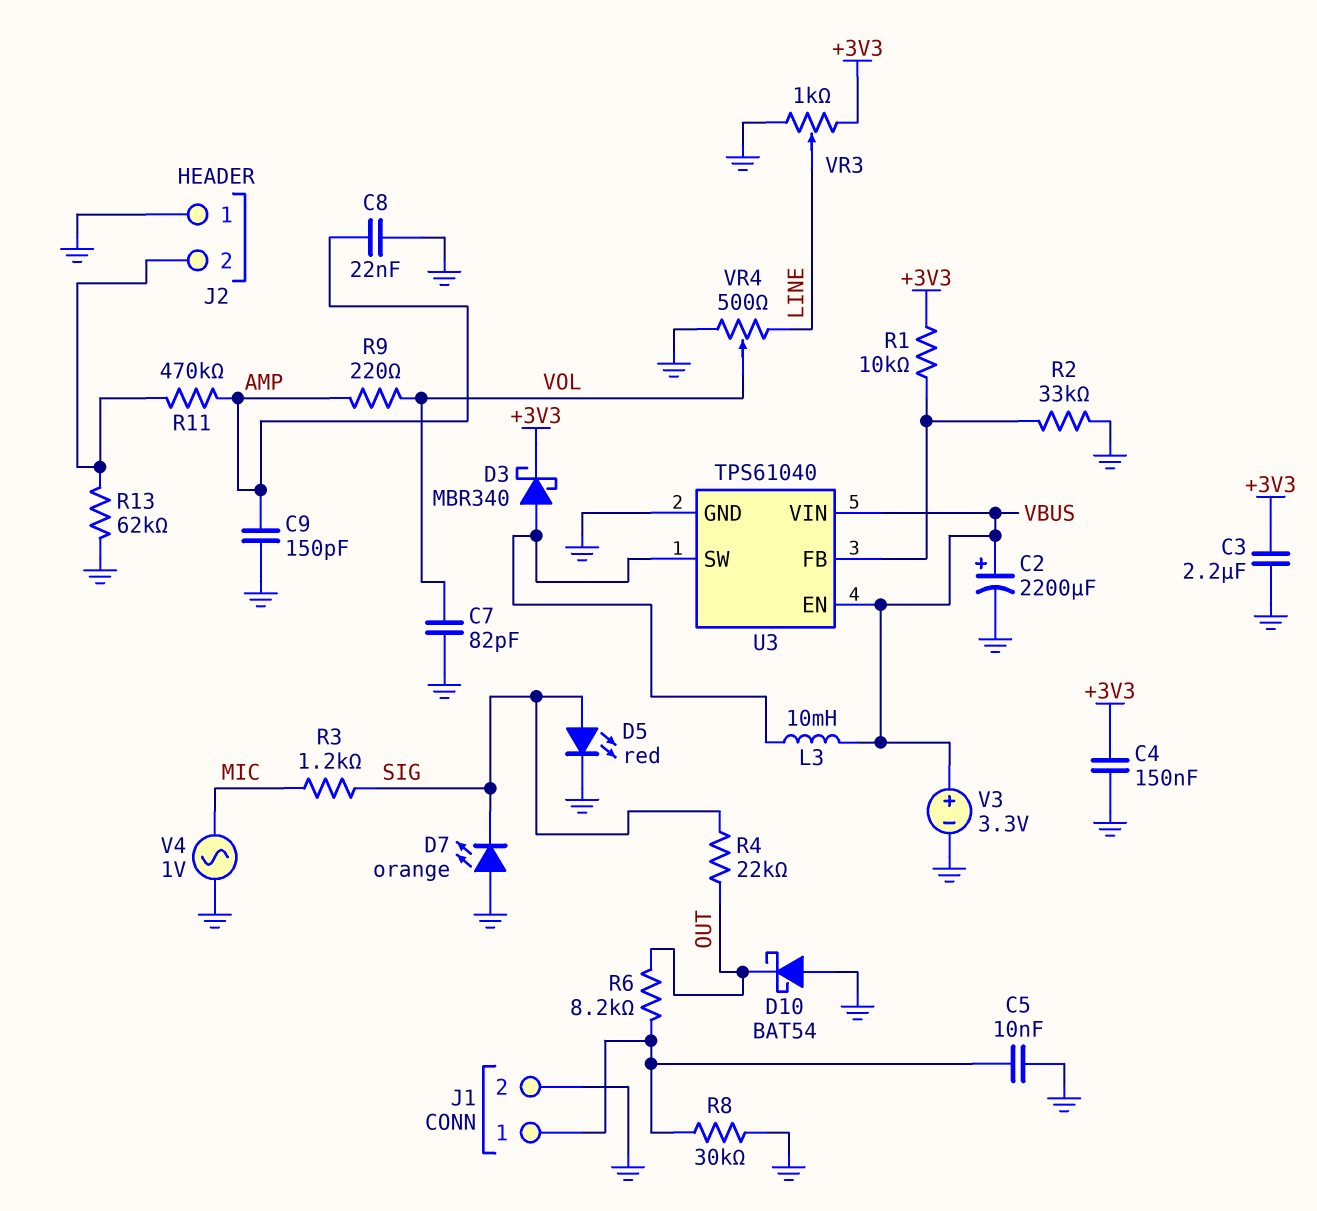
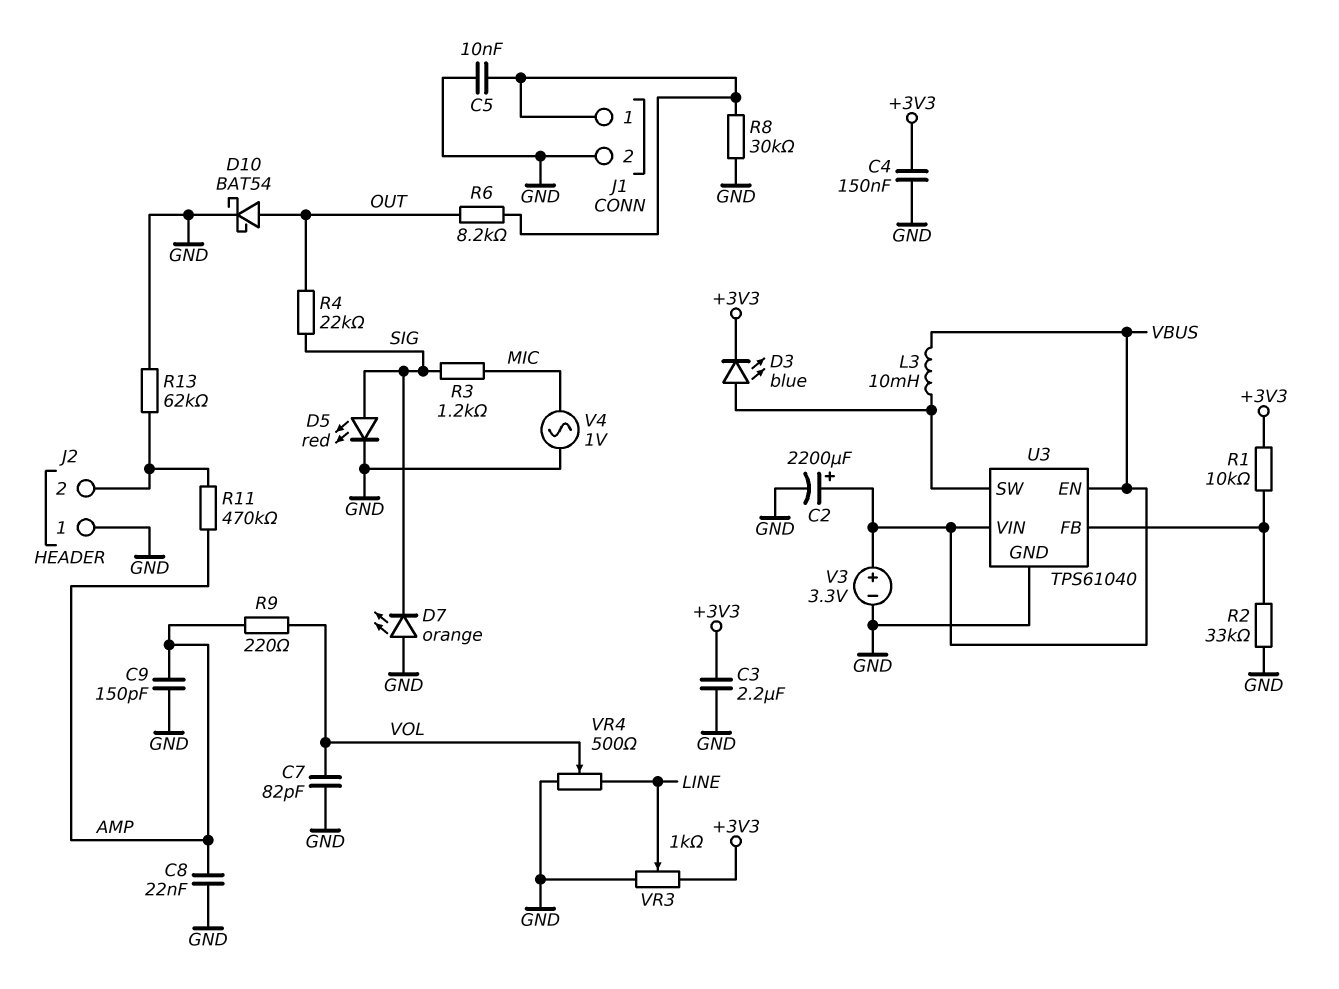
D3: schottky MBR340 (A U3/SW, K +3V3) -> LED blue (A U3/SW, K +3V3)
D10: schottky BAT54 (A GND, K OUT) -> schottky BAT54 (A OUT, K GND)

